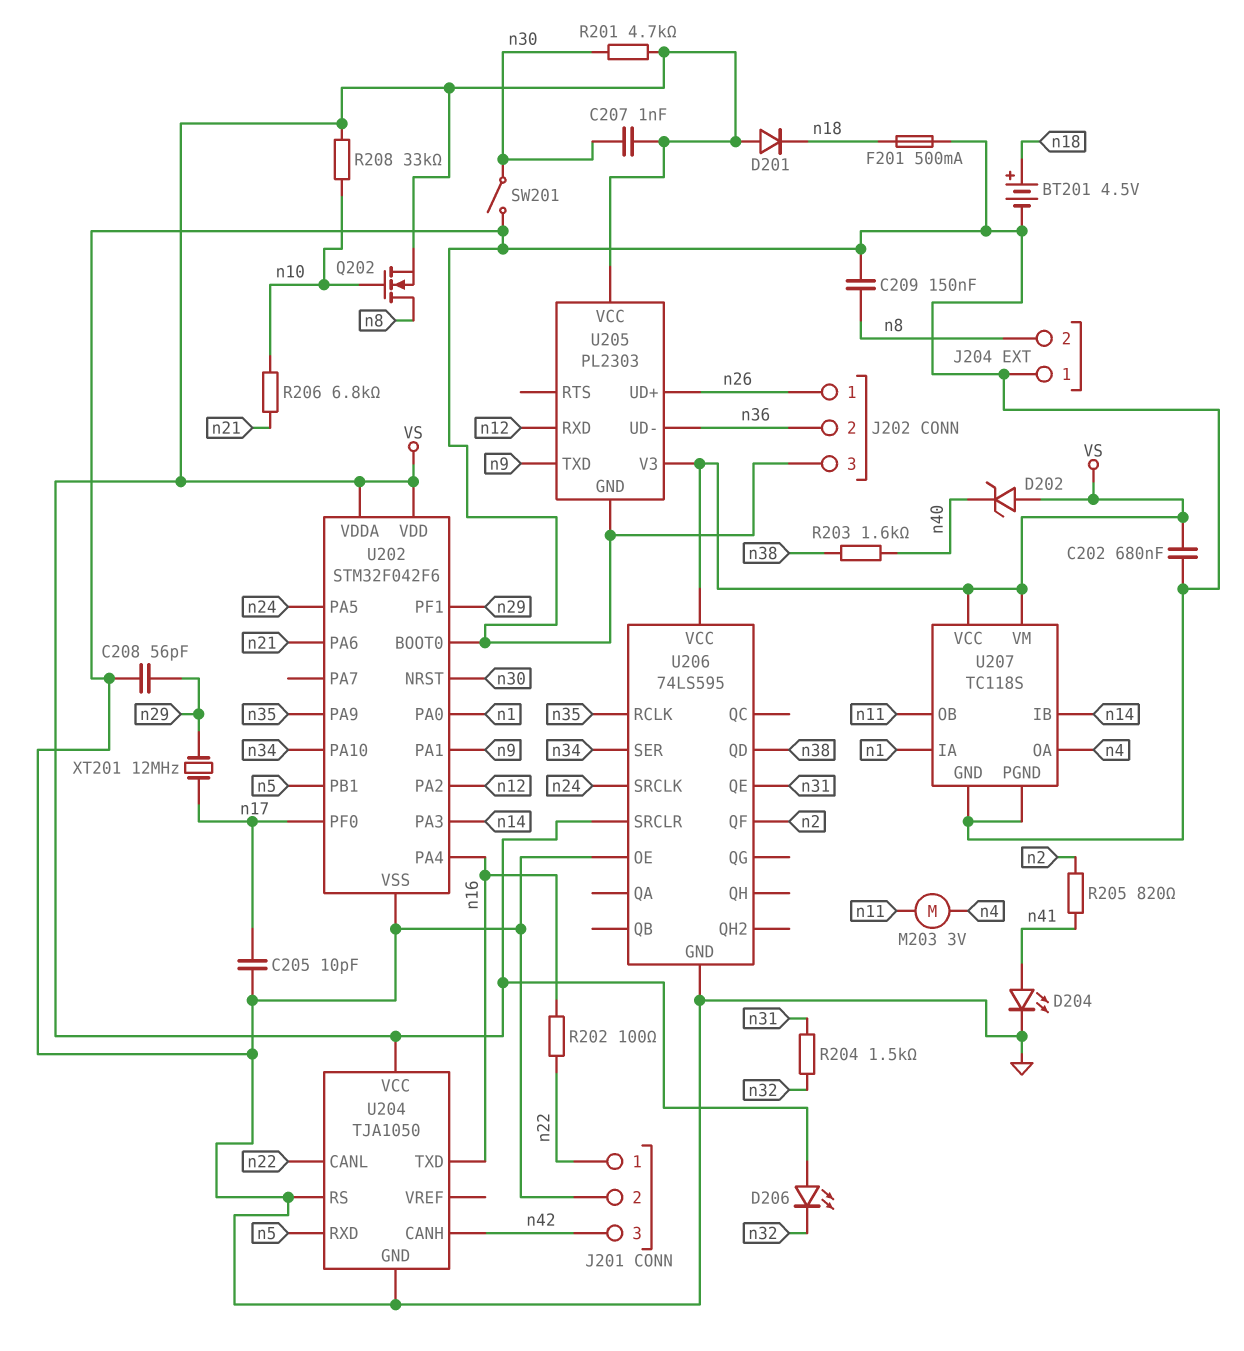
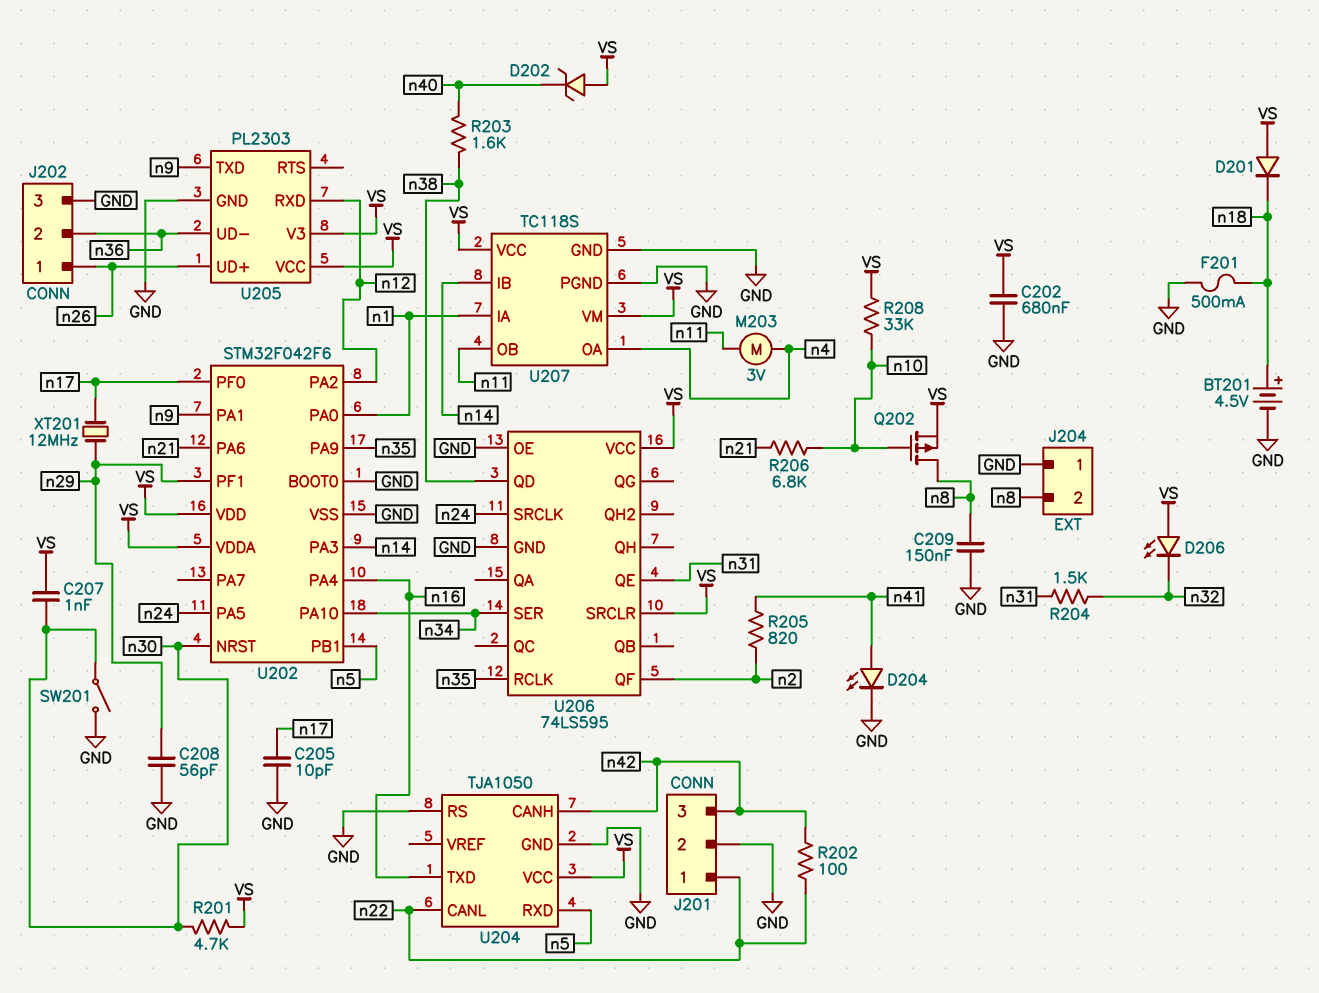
Q202: NMOS (G n10, D n8, S VS) -> PMOS (G n10, D n8, S VS)
R202: 100 (n16, n22) -> 100 (n22, n42)

